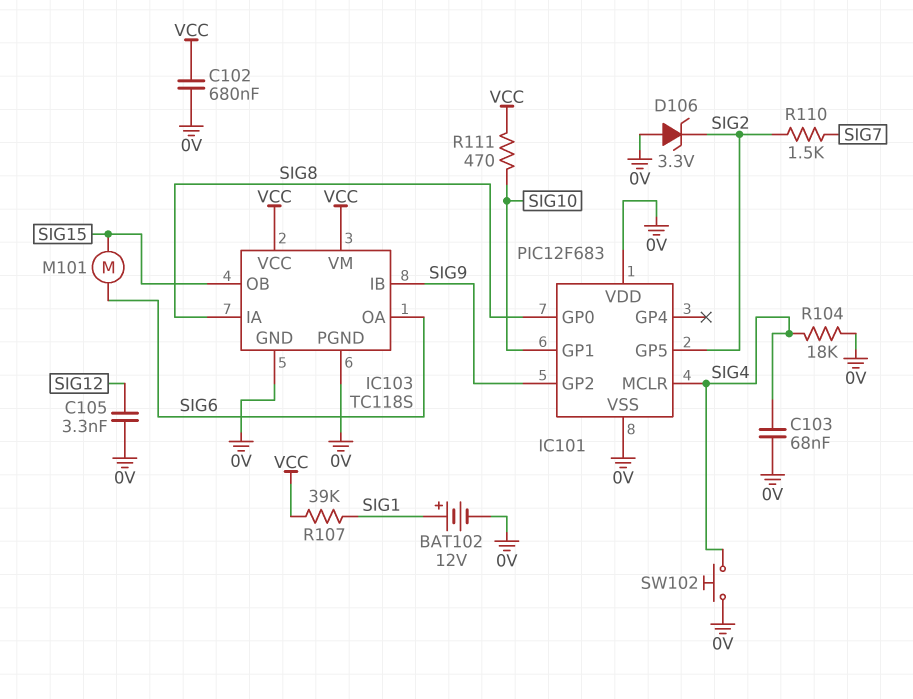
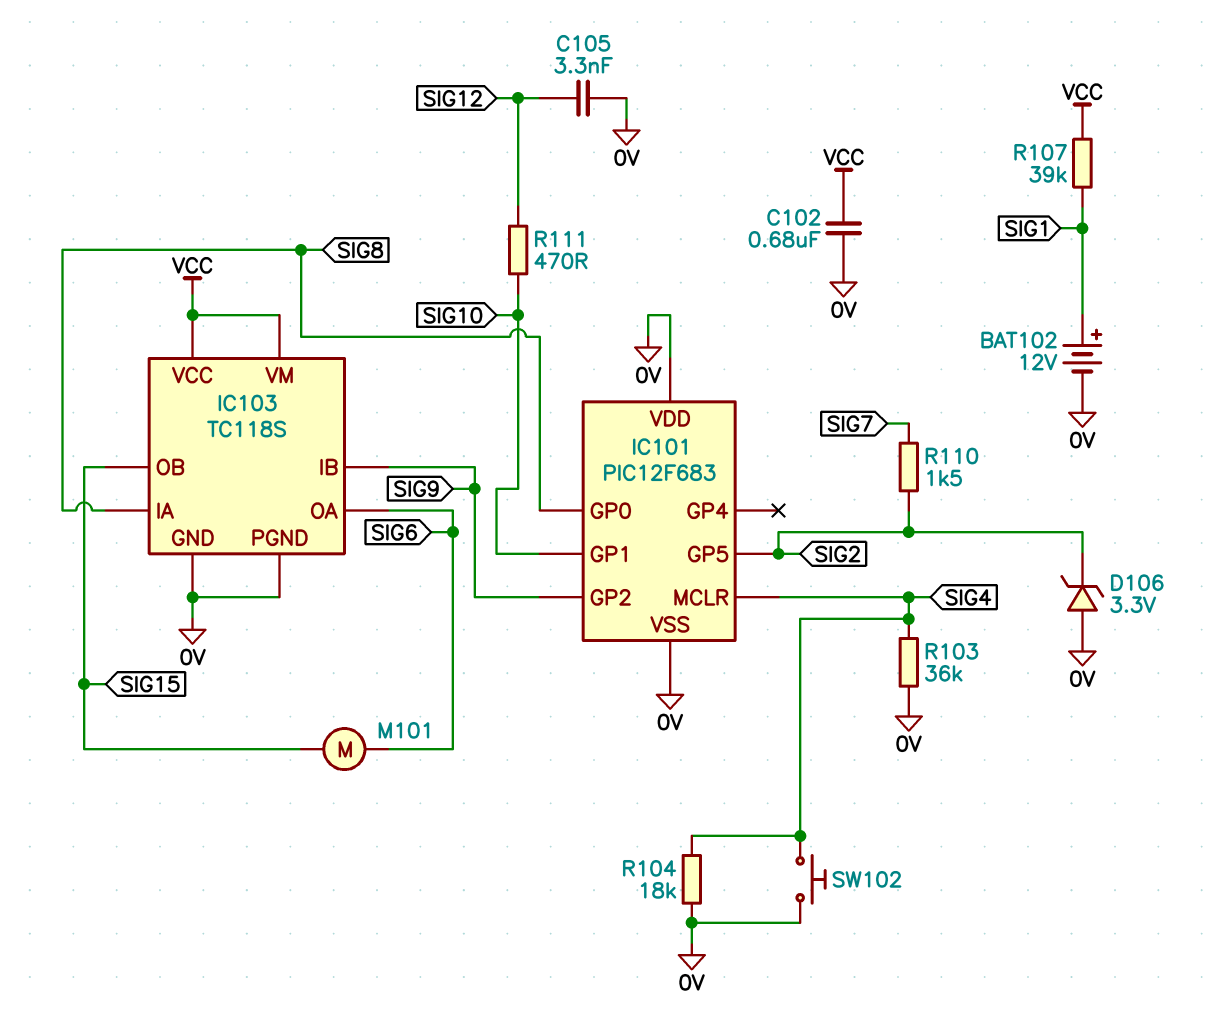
C103: 68nF (0V, SIG4) -> none
R103: none -> 36k (0V, SIG4)
R111: 470 (SIG10, VCC) -> 470 (SIG10, SIG12)

